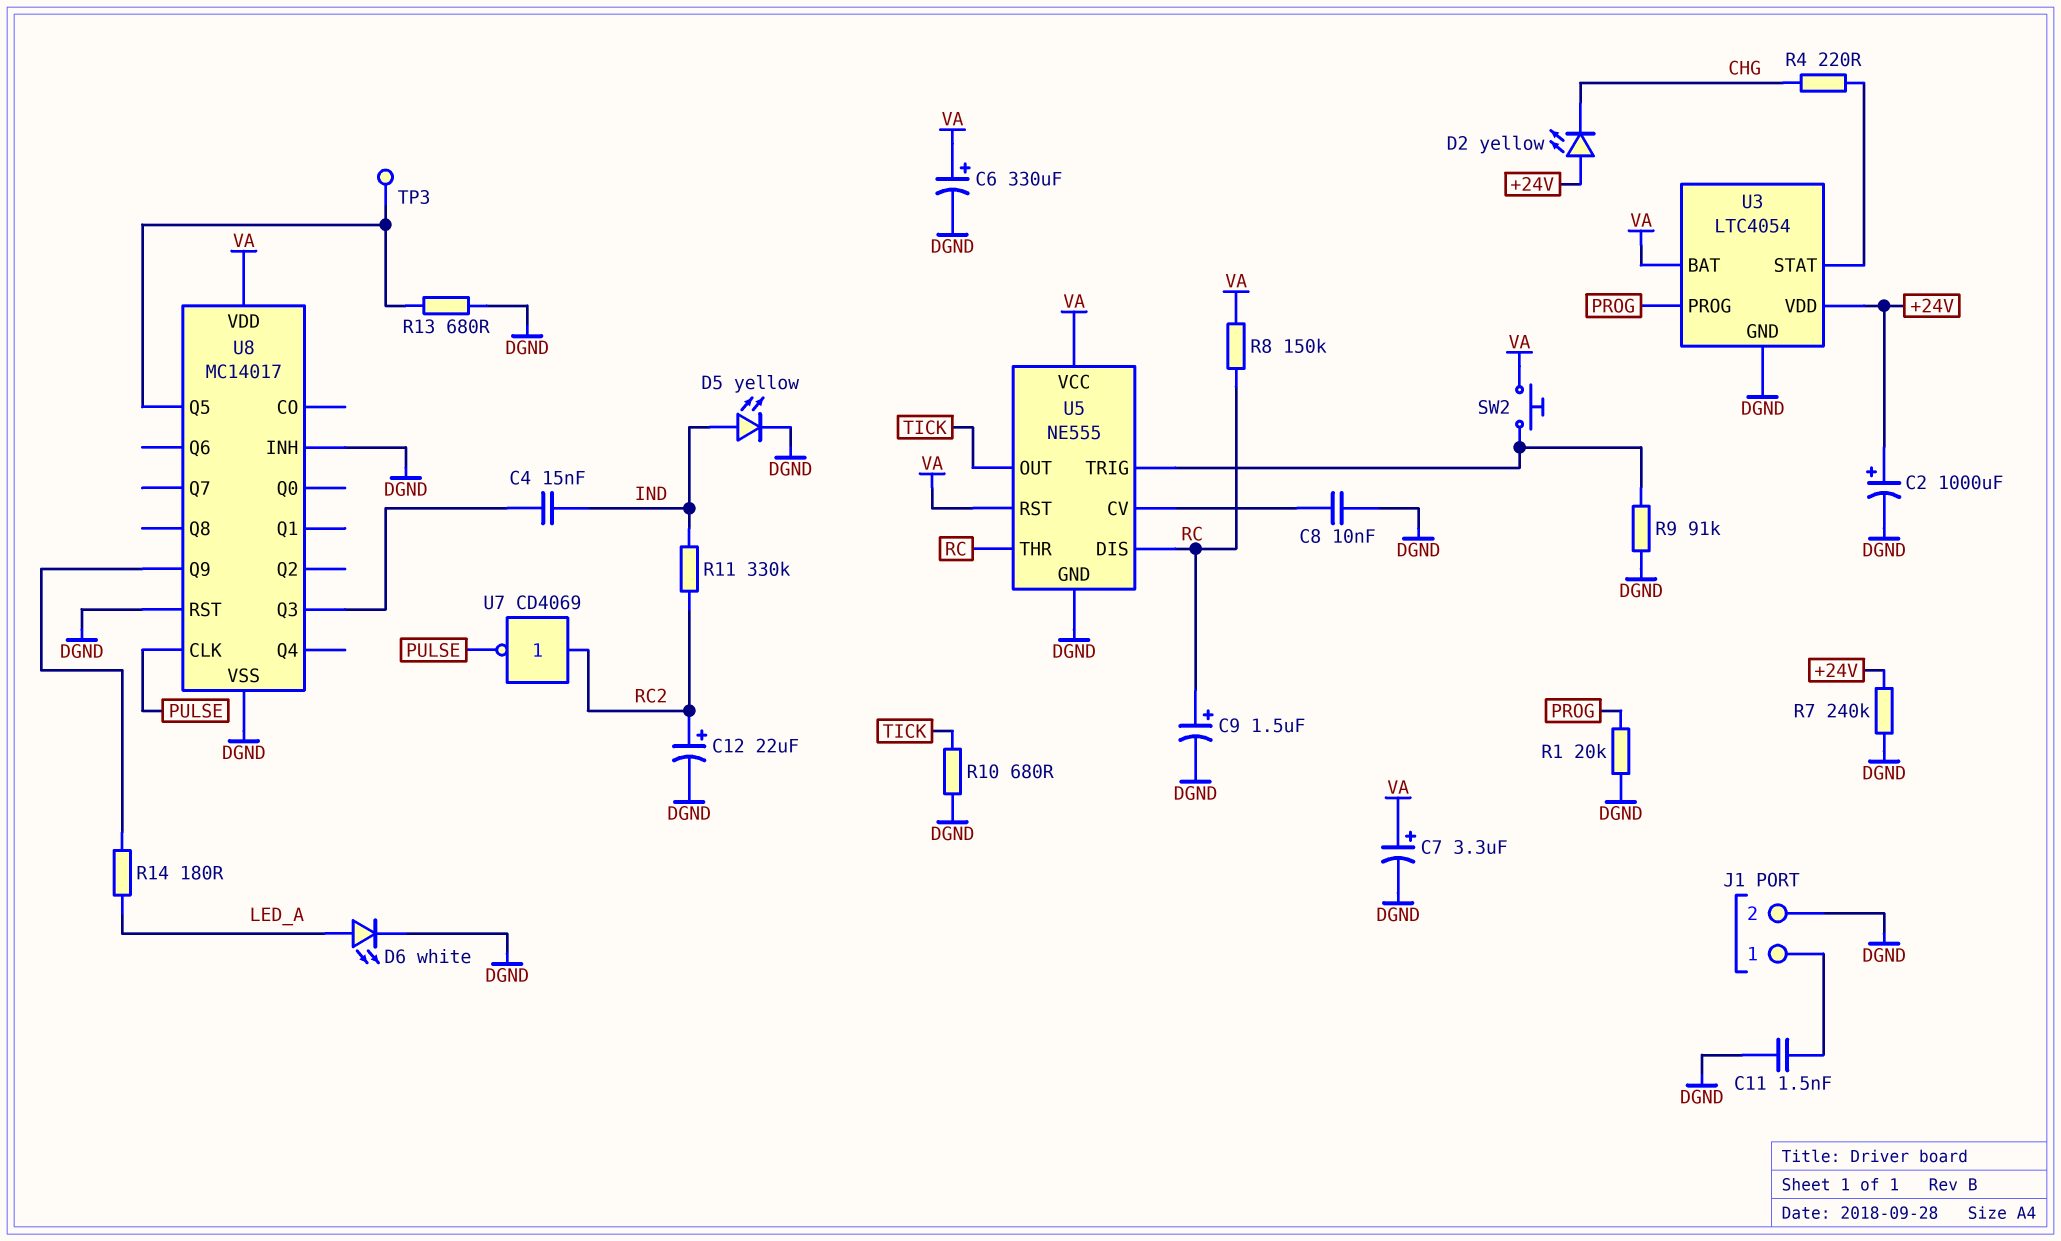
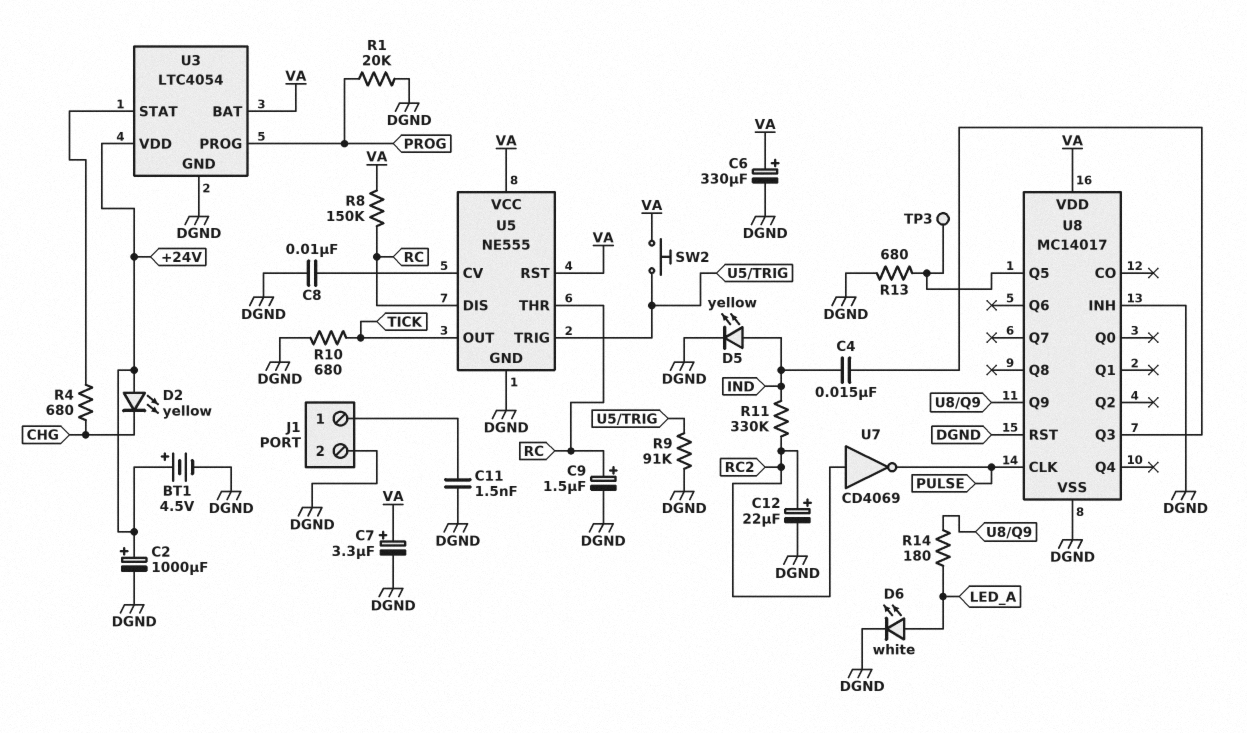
BT1: none -> 4.5V (plus +24V, minus DGND)
R4: 220 (CHG, U3/STAT) -> 680 (CHG, U3/STAT)
R7: 240k (+24V, DGND) -> none

